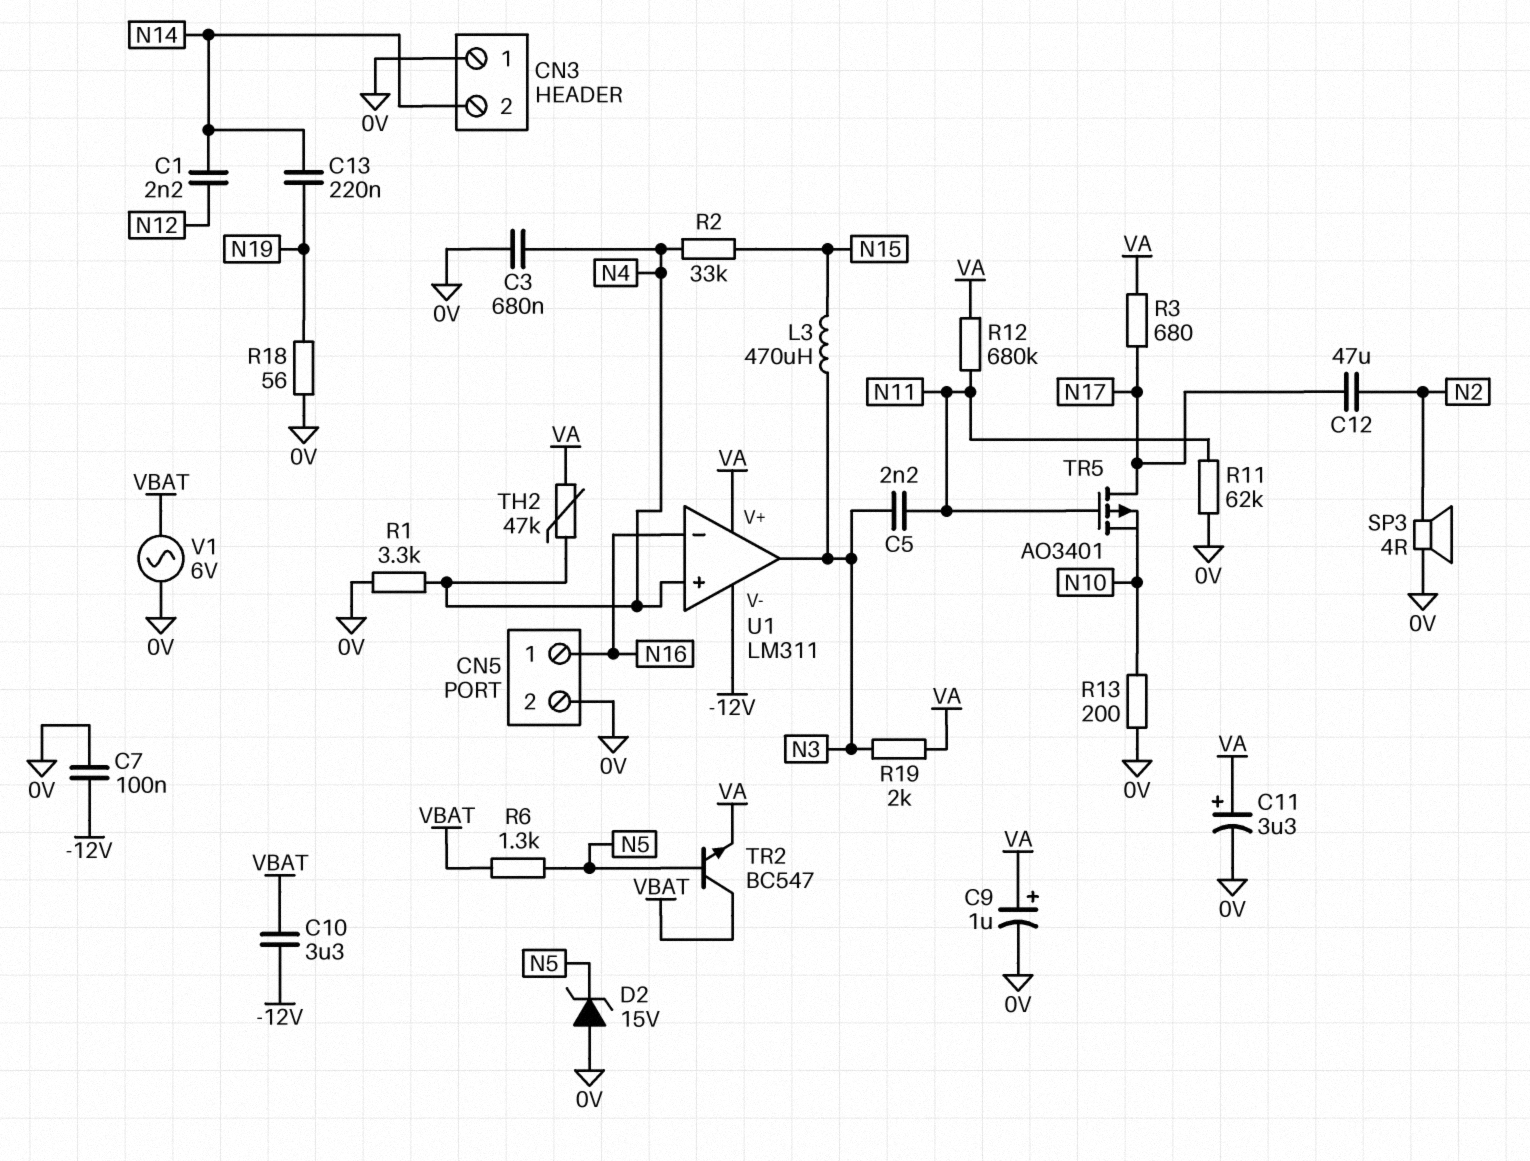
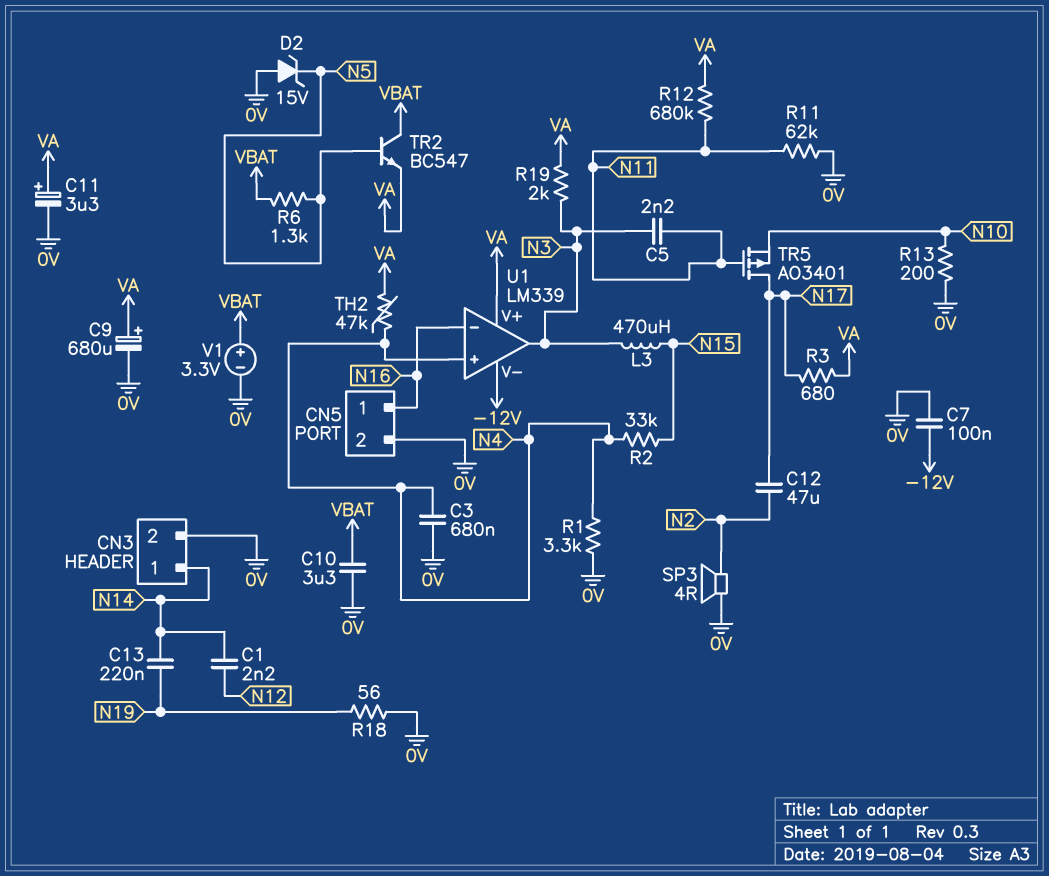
C9: 1uF (plus VA, minus 0V) -> 680uF (plus VA, minus 0V)
C10: 3.3uF (-12V, VBAT) -> 3.3uF (0V, VBAT)
CN3 pin 1: 0V -> N14
CN3 pin 2: N14 -> 0V
U1: LM311 -> LM339
V1: AC 6V (0V, VBAT) -> 3.3V (plus VBAT, minus 0V)

